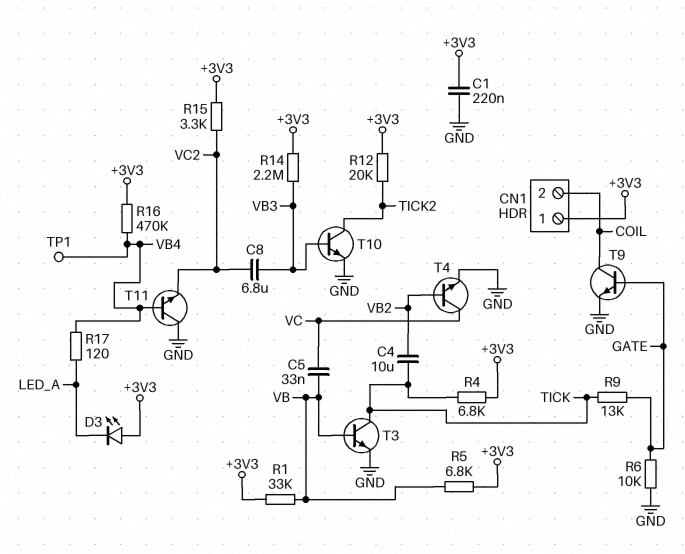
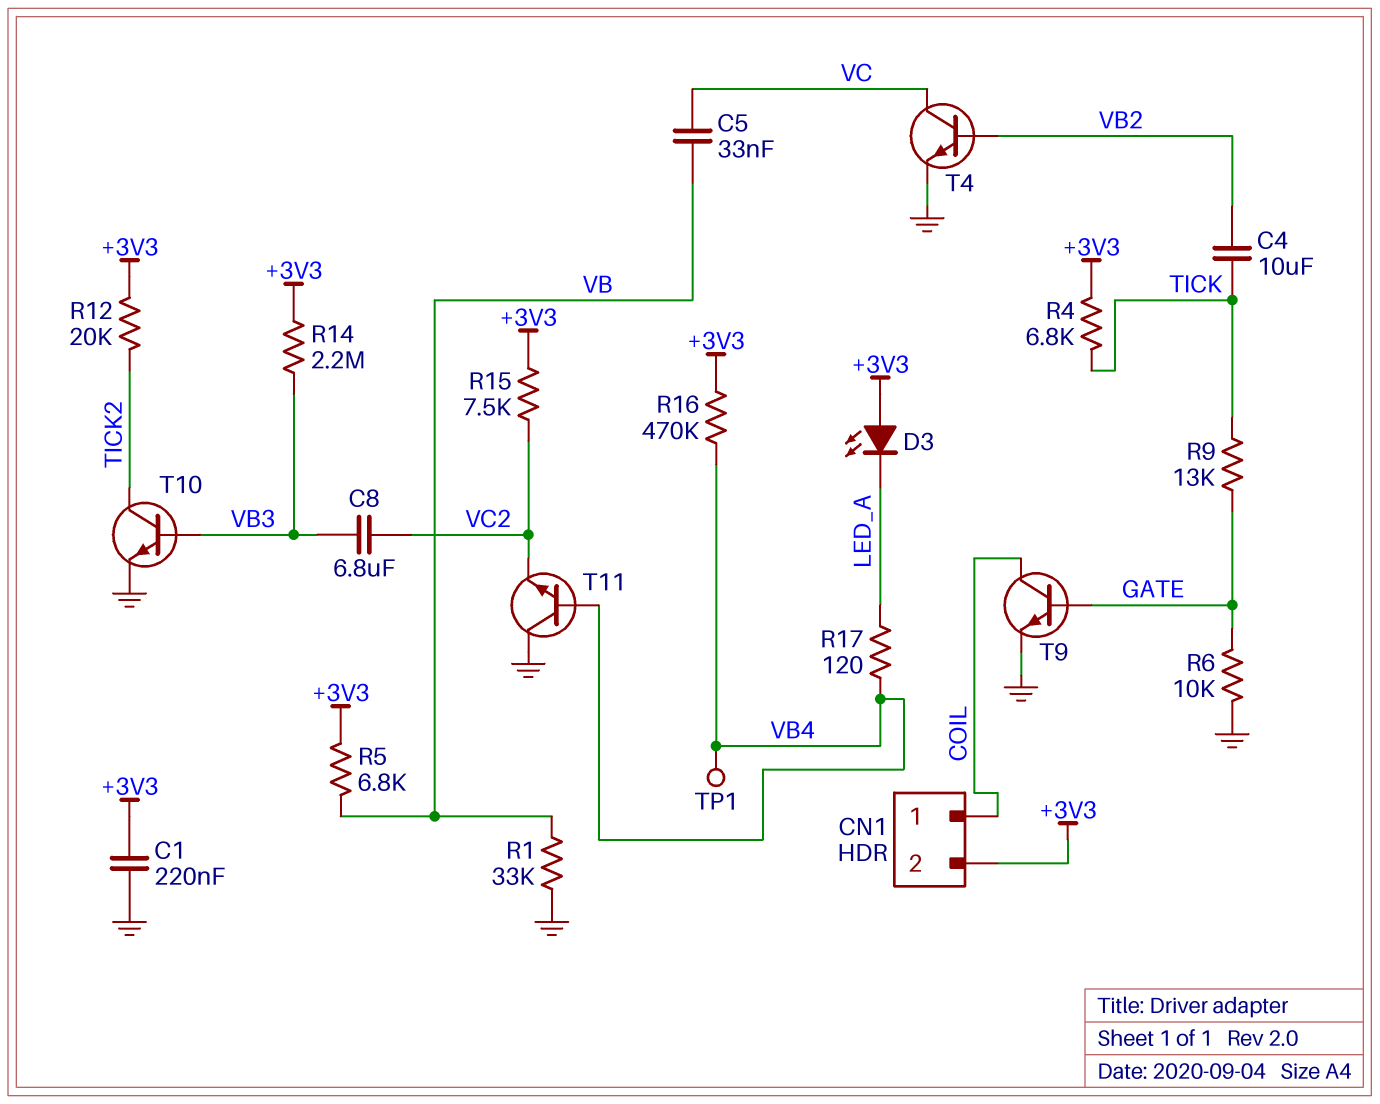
CN1 pin 1: +3V3 -> COIL
CN1 pin 2: COIL -> +3V3
R1: 33k (+3V3, VB) -> 33k (GND, VB)
R15: 3.3k (+3V3, VC2) -> 7.5k (+3V3, VC2)
T3: NPN (B VB, C TICK, E GND) -> none

